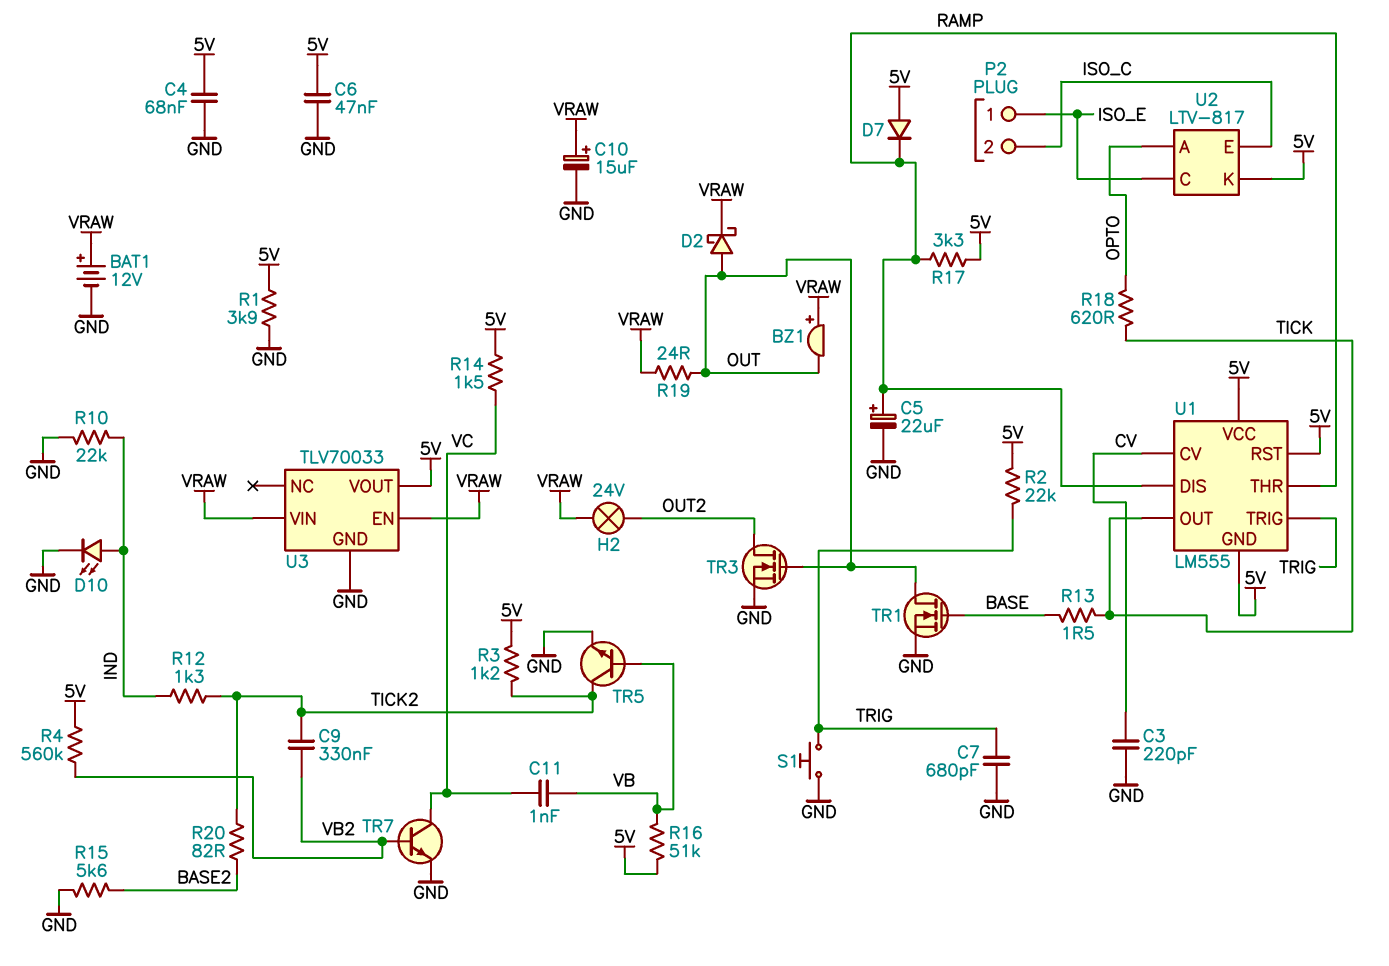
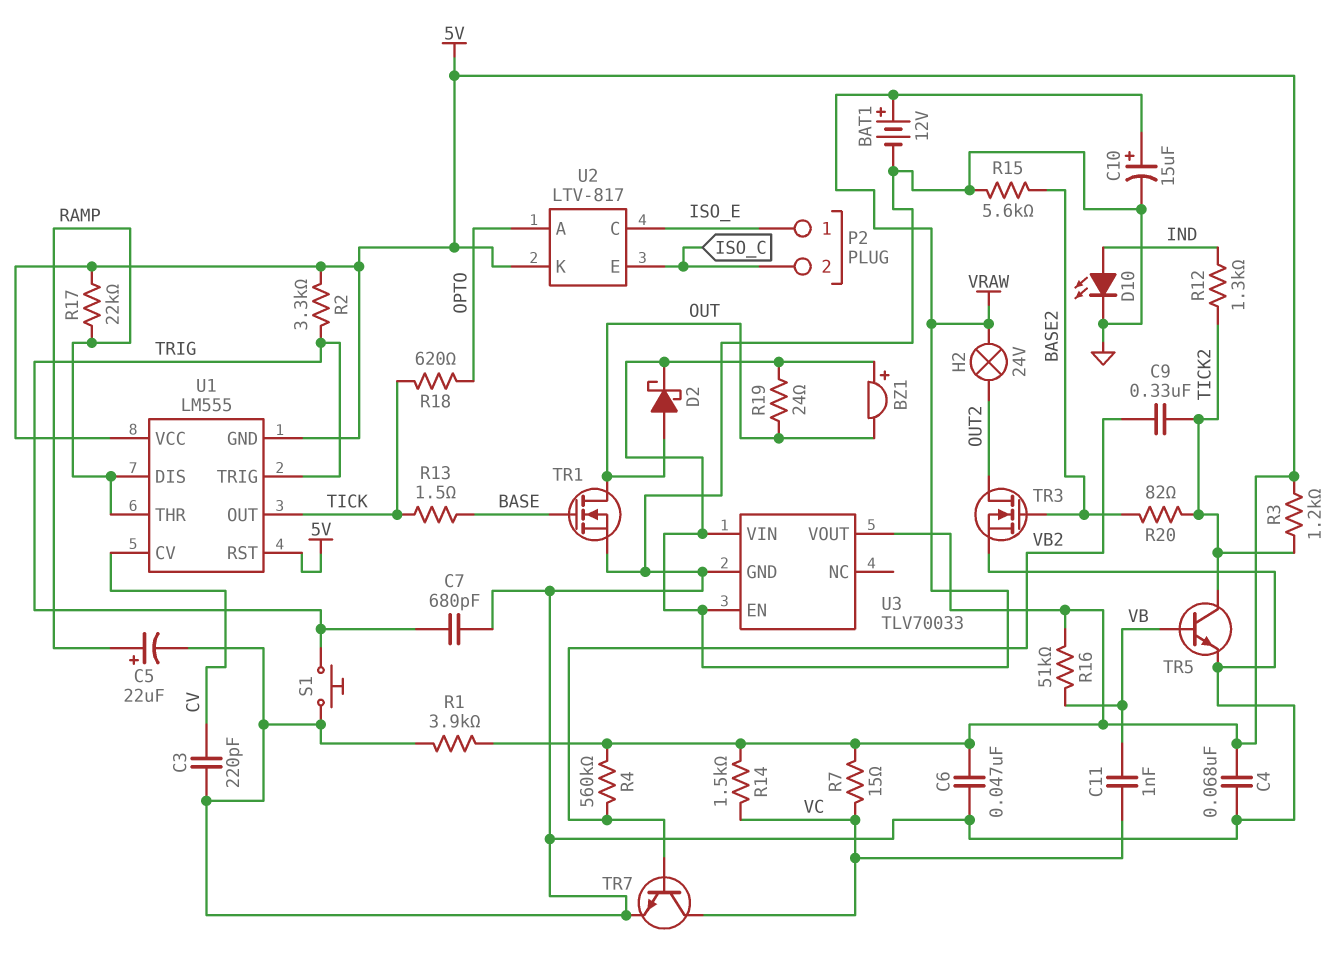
D7: diode (A 5V, K RAMP) -> none
R2: 22k (5V, TRIG) -> 3.3k (5V, TRIG)
R7: none -> 15 (5V, VC)
R10: 22k (GND, IND) -> none
R17: 3.3k (5V, RAMP) -> 22k (5V, RAMP)
TR3: NMOS (G OUT, D OUT2, S GND) -> NMOS (G BASE2, D OUT2, S GND)

